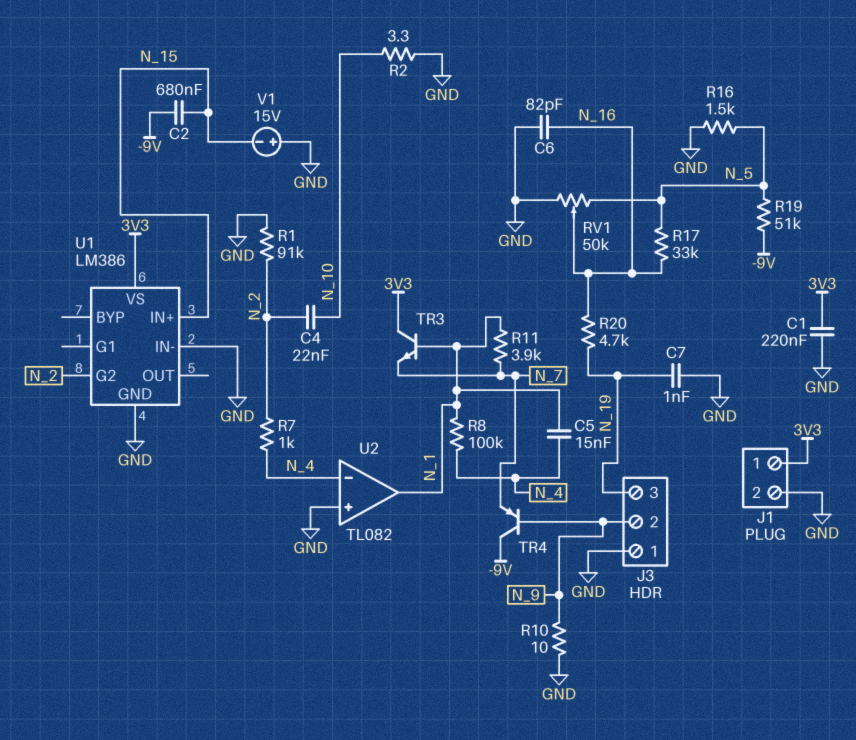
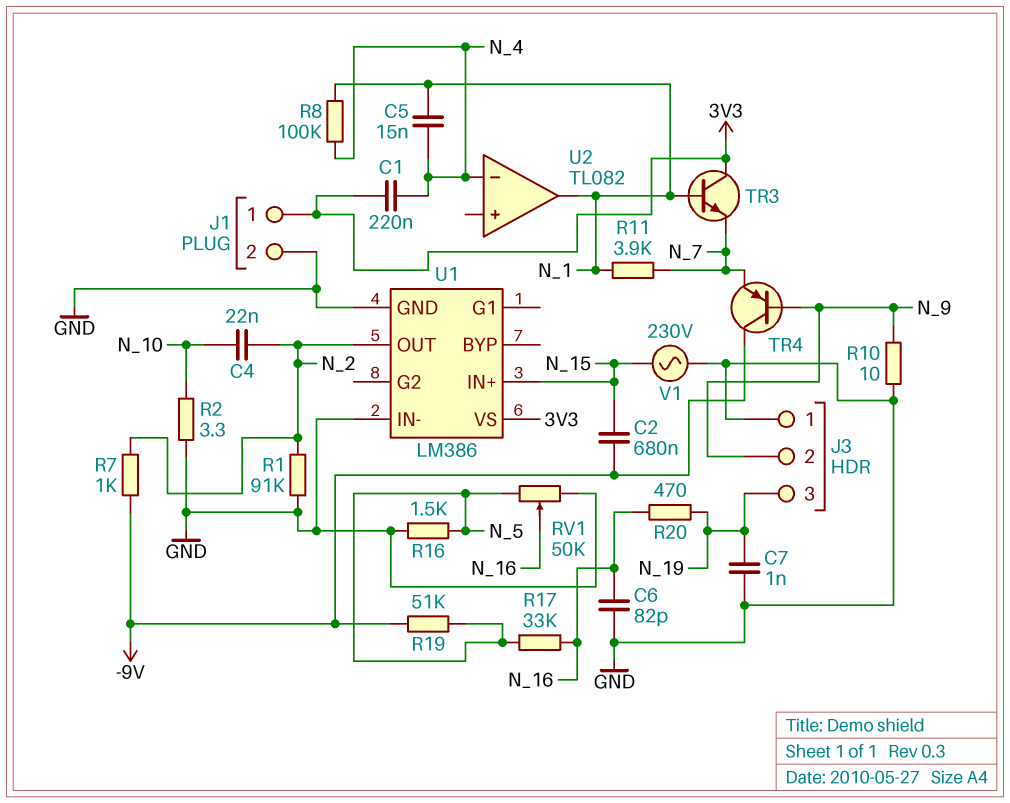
C1: 220nF (3V3, GND) -> 220nF (3V3, N_4)
R7: 1k (N_2, N_4) -> 1k (-9V, N_2)
R20: 4.7k (N_16, N_19) -> 470 (N_16, N_19)
U1 pin G2: N_2 -> none
U1 pin OUT: none -> N_2
U2 pin in+: GND -> none
V1: 15V (plus GND, minus N_15) -> AC 230V (GND, N_15)

